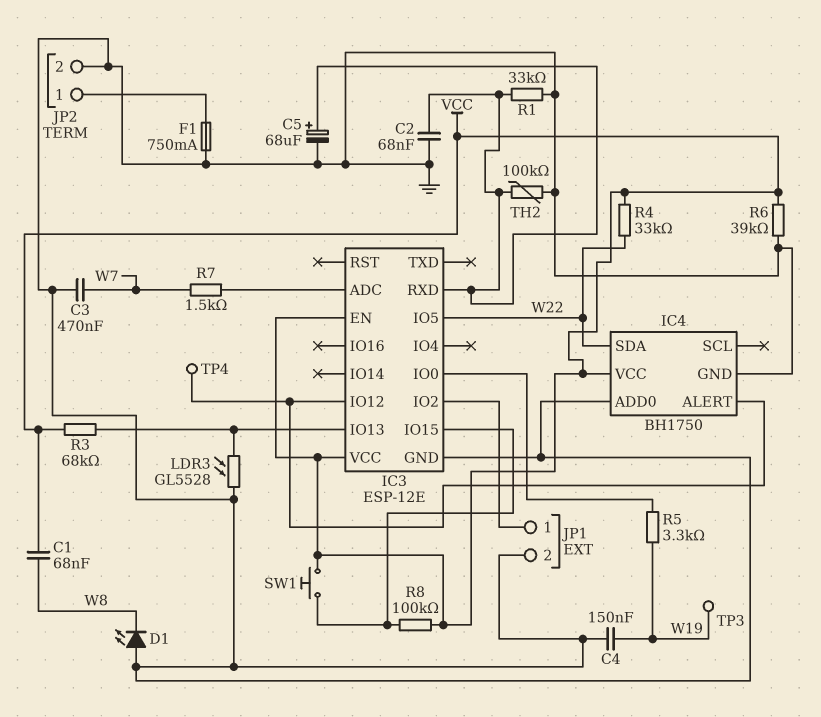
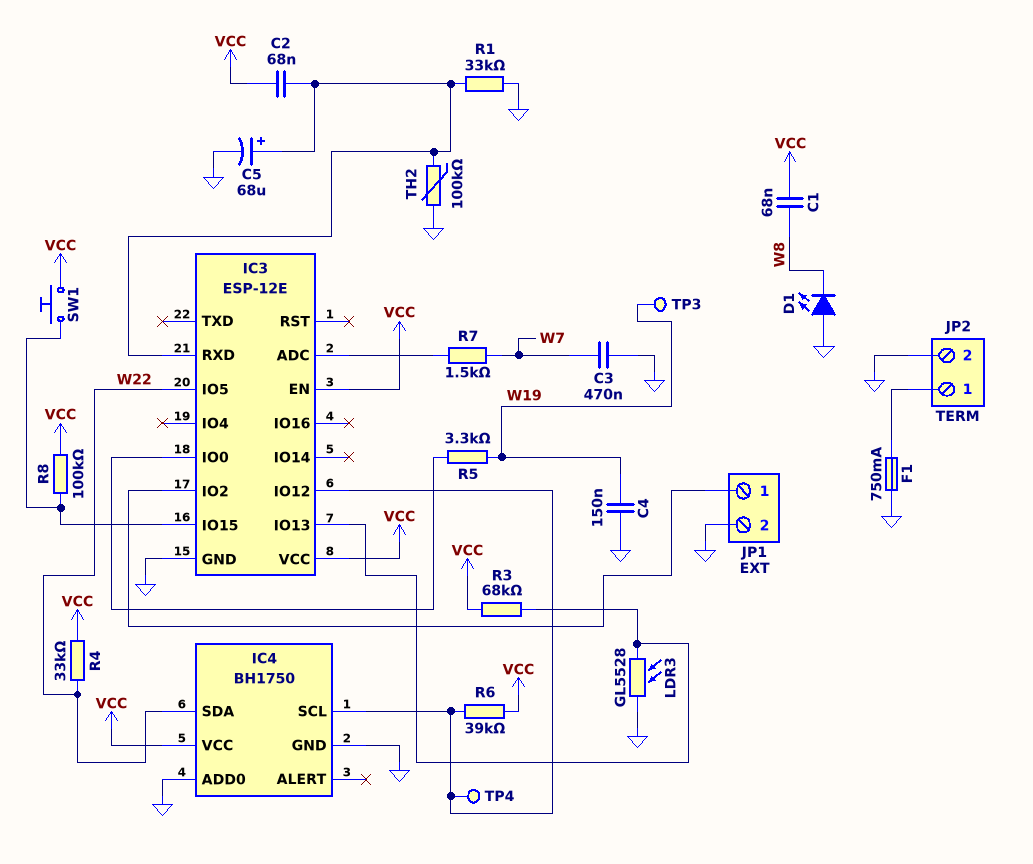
C2: 68nF (GND, IC3/RXD) -> 68nF (IC3/RXD, VCC)
IC4 pin ALERT: IC3/IO12 -> none
IC4 pin SCL: none -> IC3/IO12
R6: 39k (GND, VCC) -> 39k (IC3/IO12, VCC)

